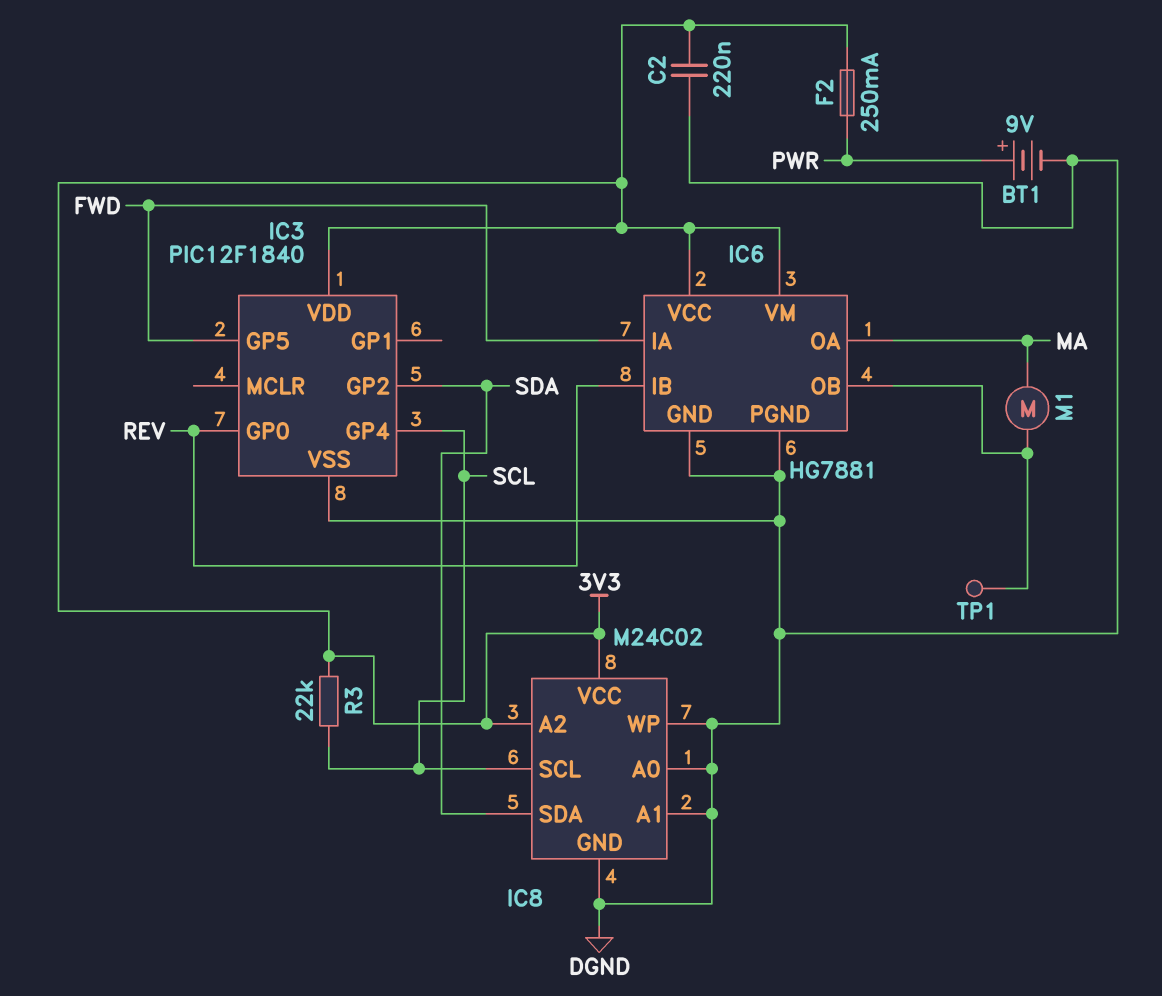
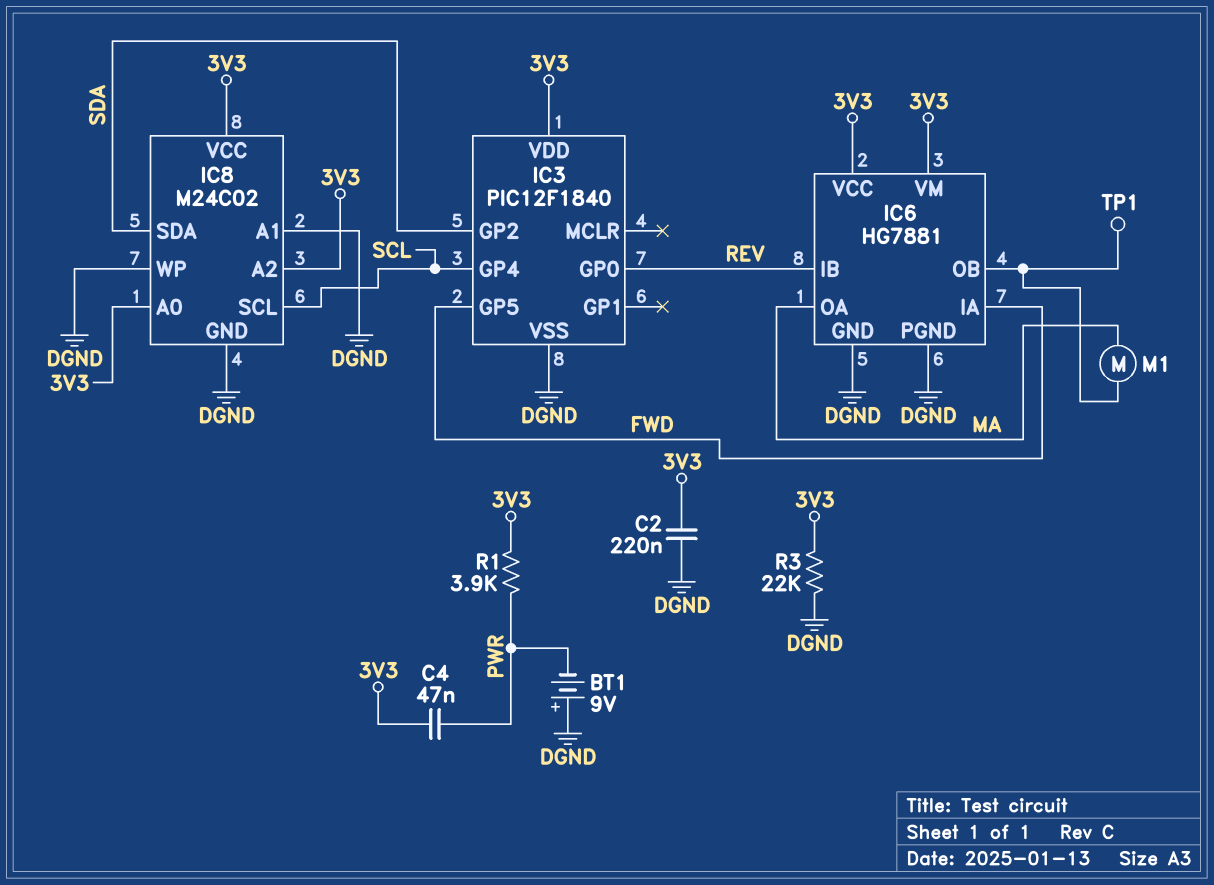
BT1: 9V (plus PWR, minus DGND) -> 9V (plus DGND, minus PWR)
C4: none -> 47nF (3V3, PWR)
F2: 250mA (3V3, PWR) -> none
IC8 pin A0: DGND -> 3V3
R1: none -> 3.9k (3V3, PWR)
R3: 22k (3V3, SCL) -> 22k (3V3, DGND)

